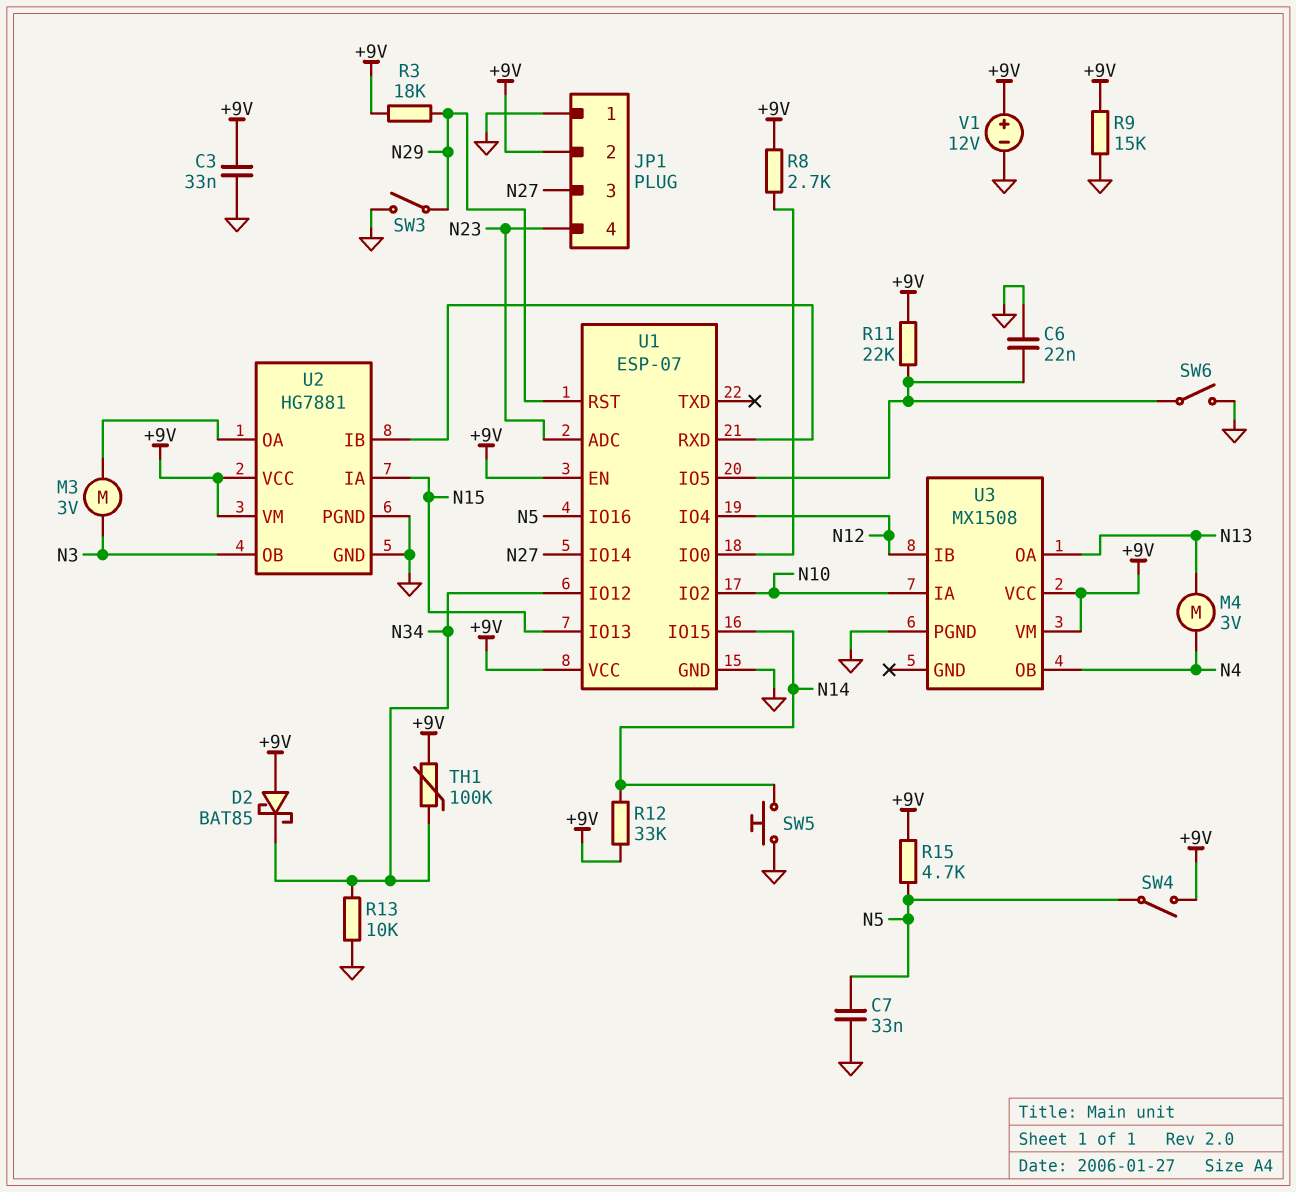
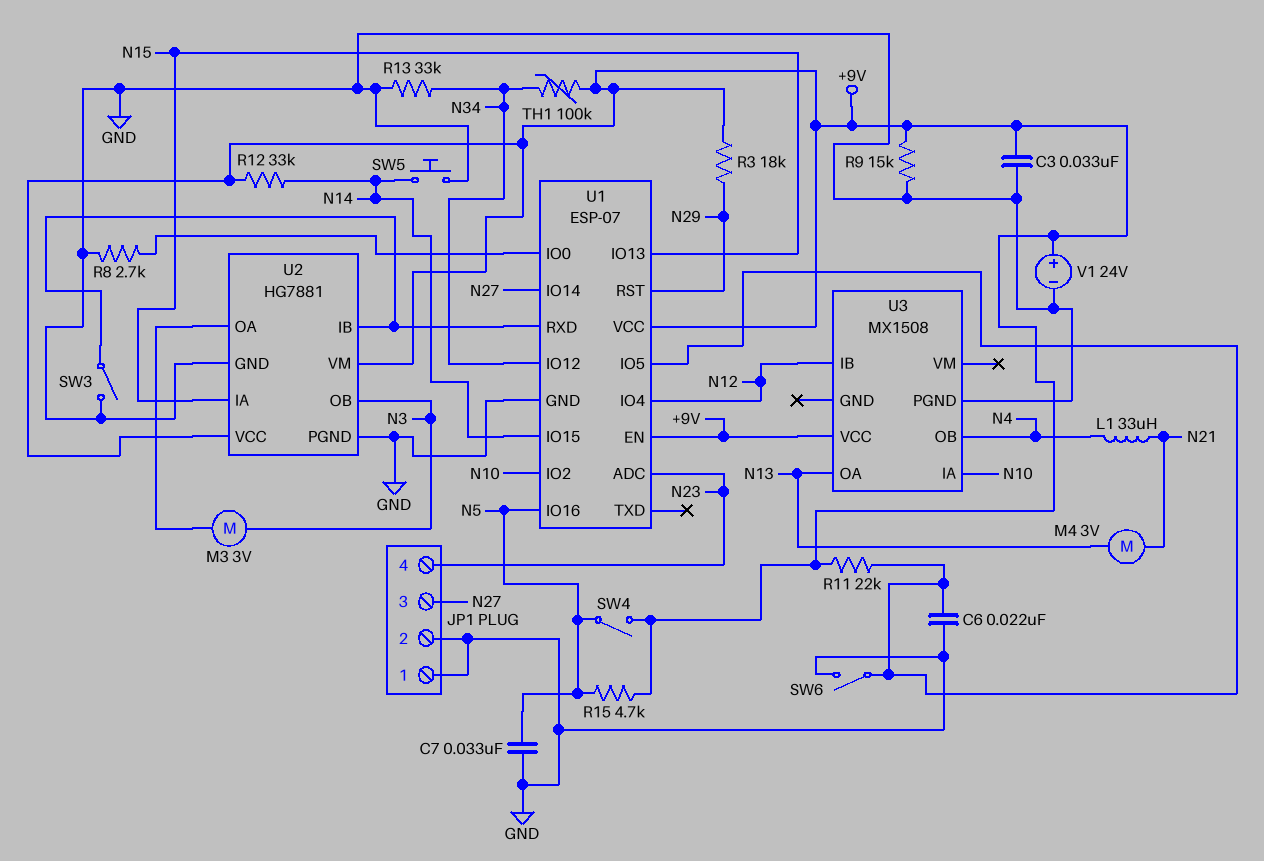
D2: schottky BAT85 (A +9V, K N34) -> none
JP1 pin 2: +9V -> GND
L1: none -> 33uH (N4, N21)
M4: motor 3V (N4, N13) -> motor 3V (N13, N21)
R8: 2.7k (+9V, U1/IO0) -> 2.7k (GND, U1/IO0)
R13: 10k (GND, N34) -> 33k (GND, N34)
SW3: switch (GND, N29) -> switch (GND, U1/RXD)
U3 pin VM: +9V -> none
V1: 12V (plus +9V, minus GND) -> 24V (plus +9V, minus GND)

